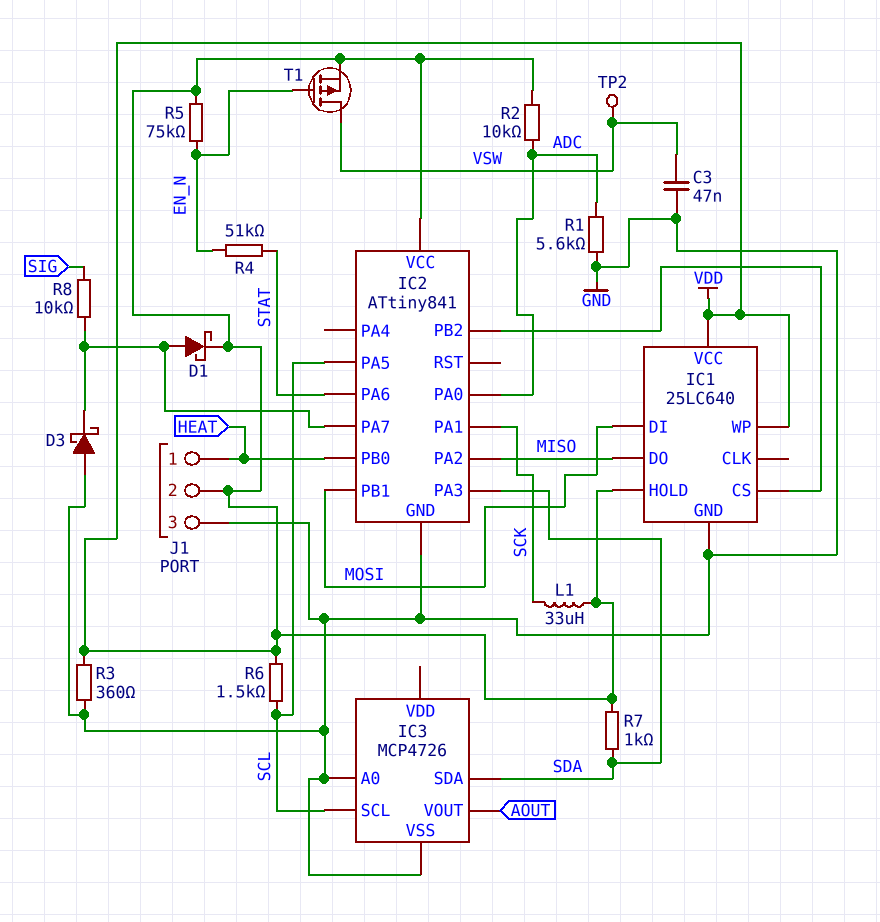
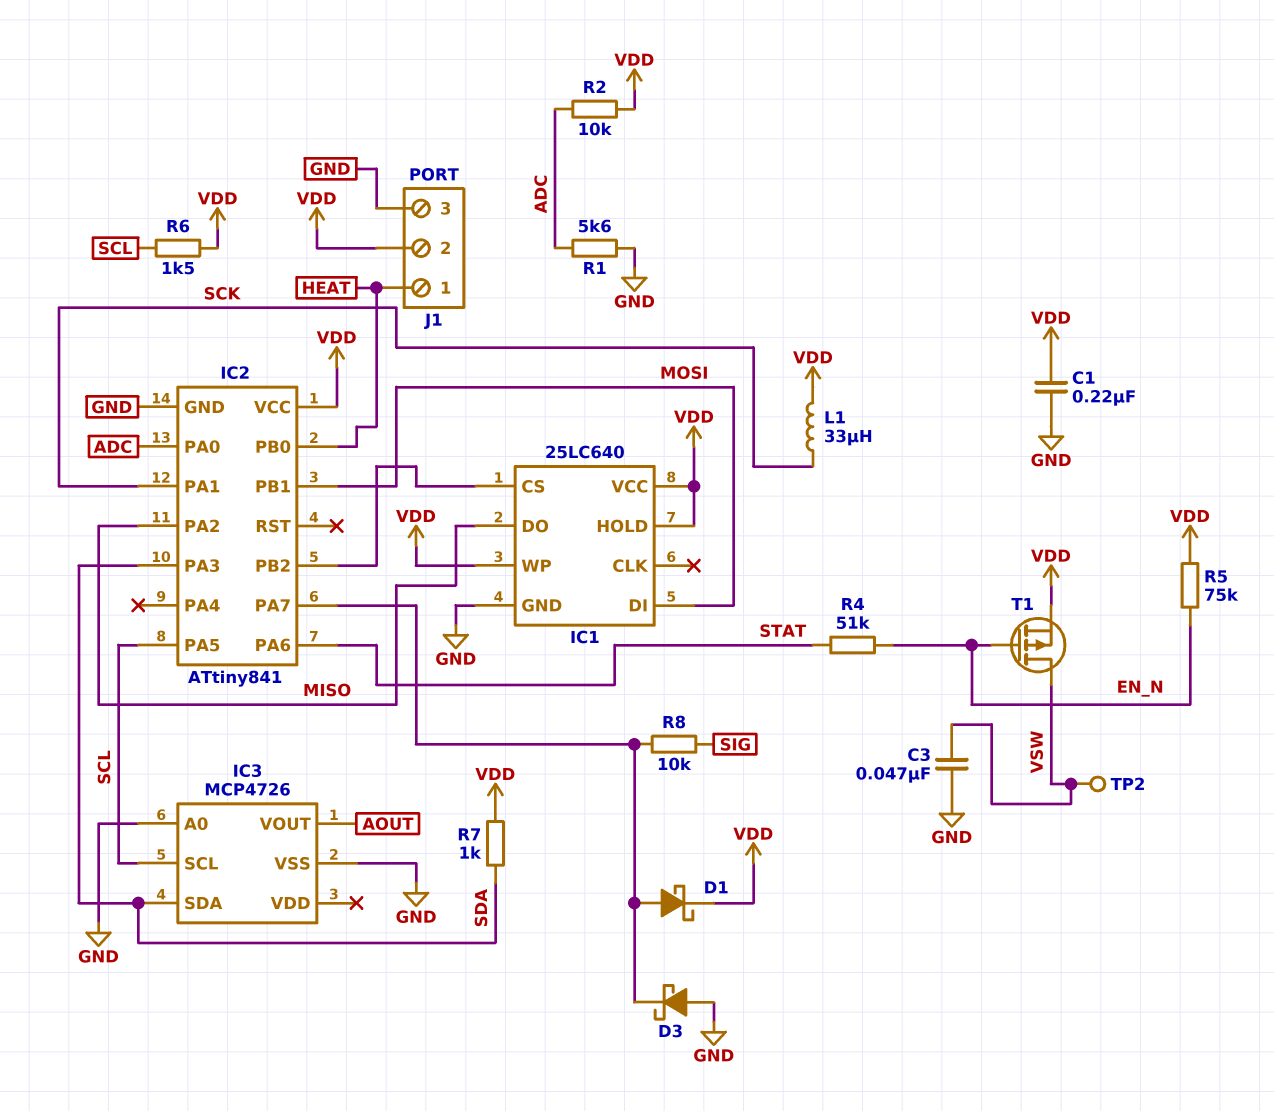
C1: none -> 220nF (GND, VDD)
R3: 360 (GND, VDD) -> none

